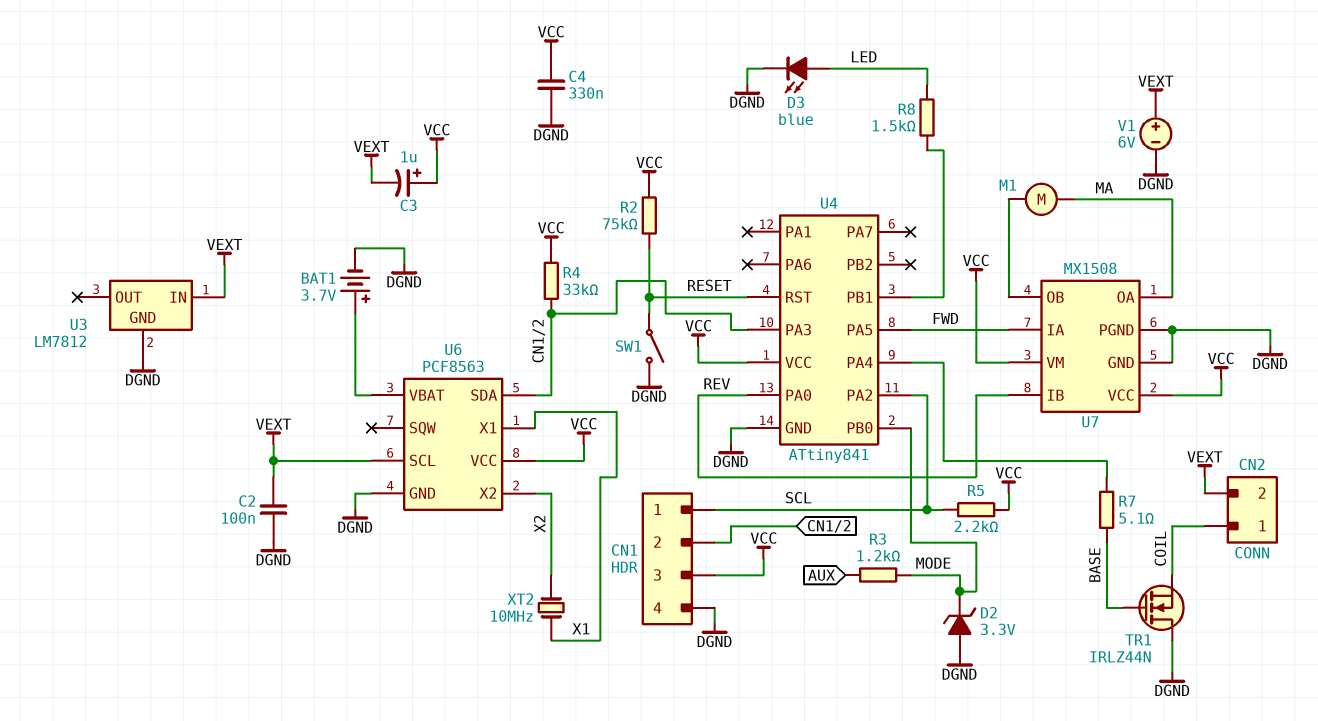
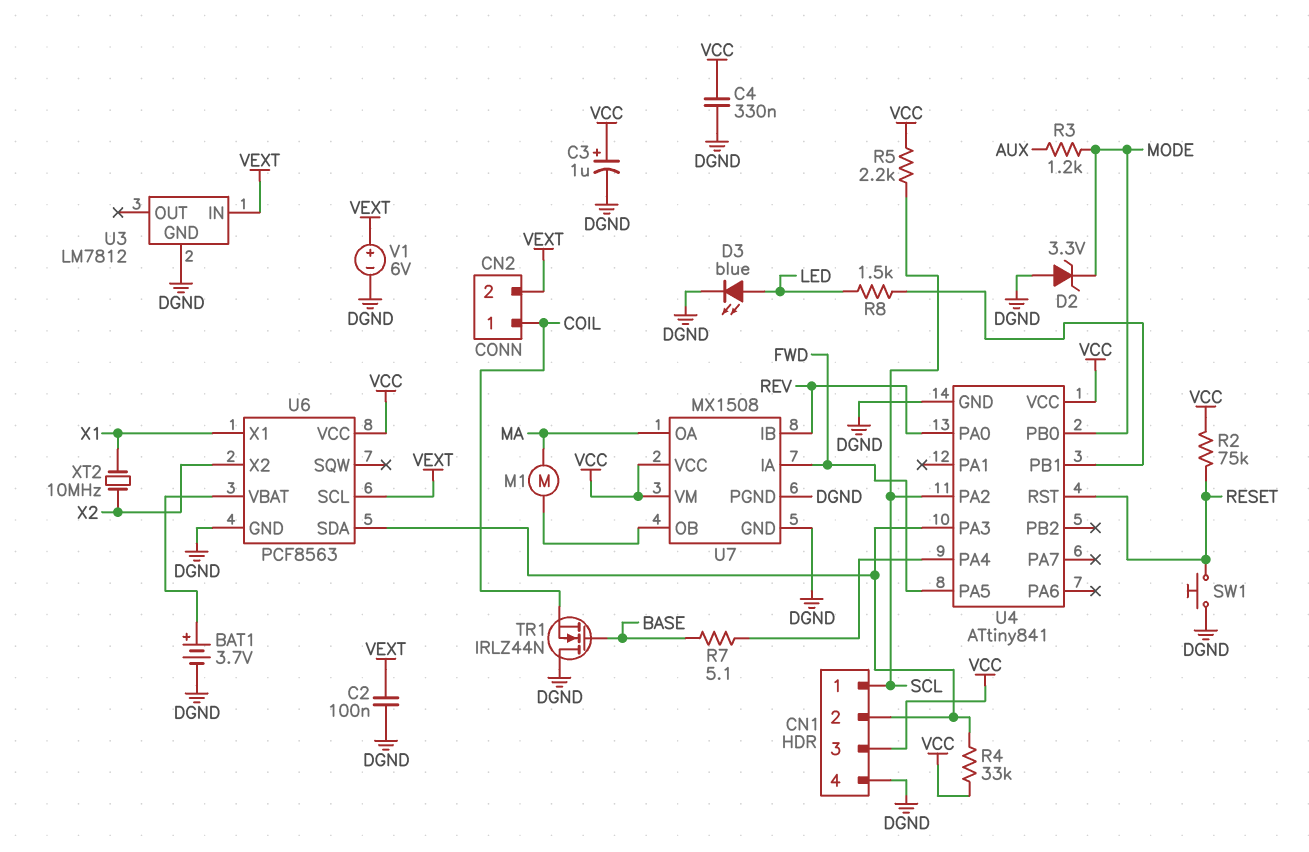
C3: 1uF (plus VCC, minus VEXT) -> 1uF (plus VCC, minus DGND)
SW1: switch (DGND, RESET) -> button (DGND, RESET)

